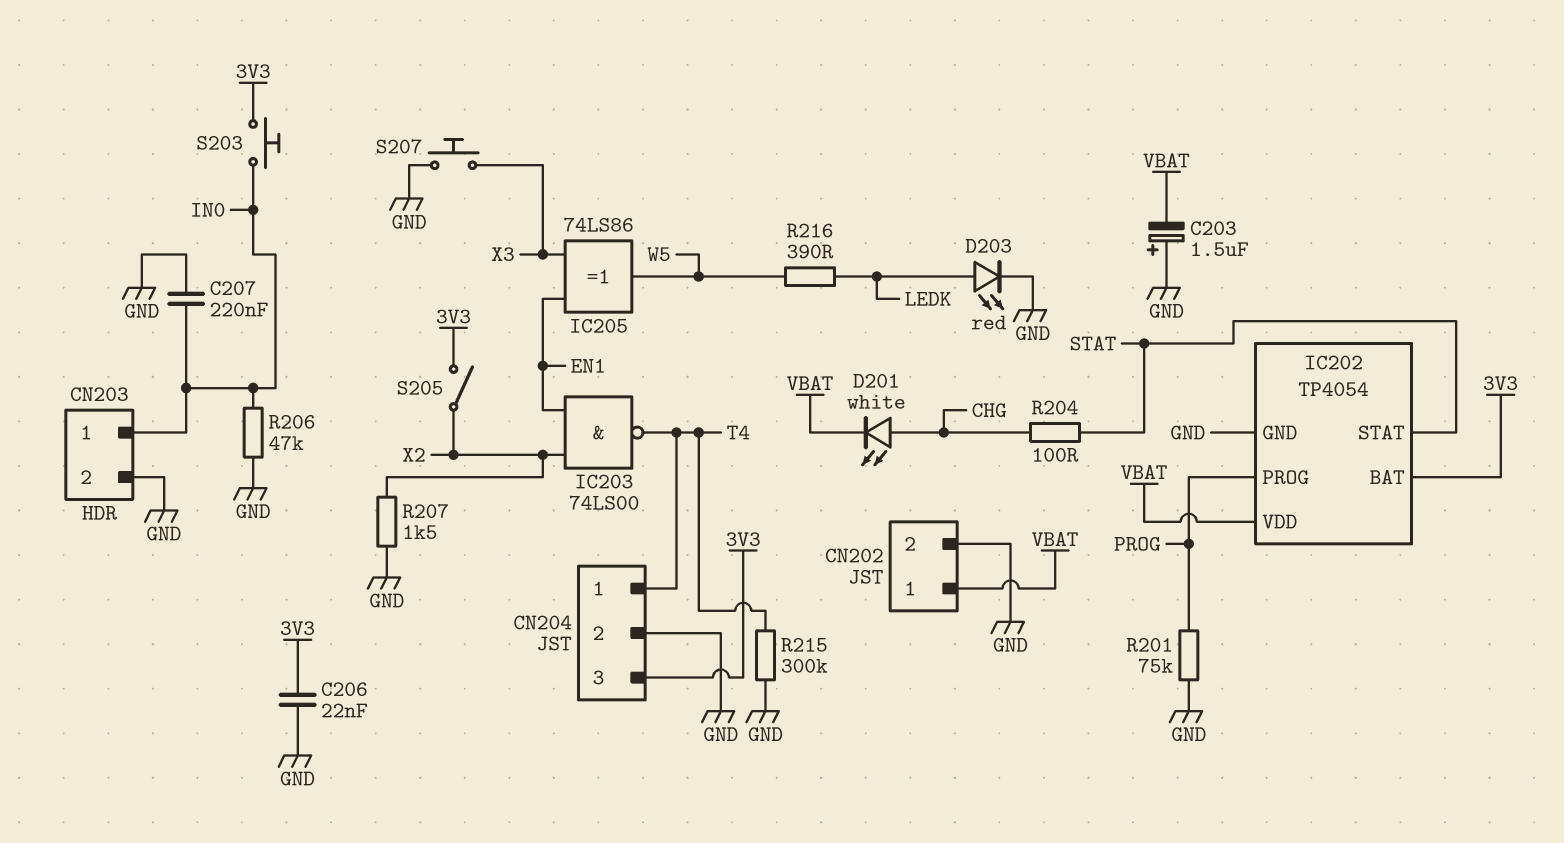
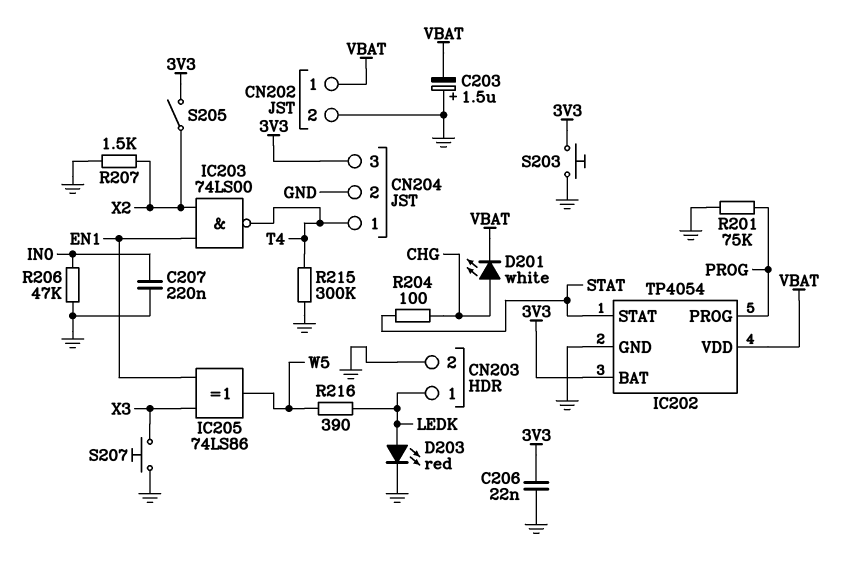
CN203 pin 1: IN0 -> LEDK
S203: button (3V3, IN0) -> button (3V3, GND)

